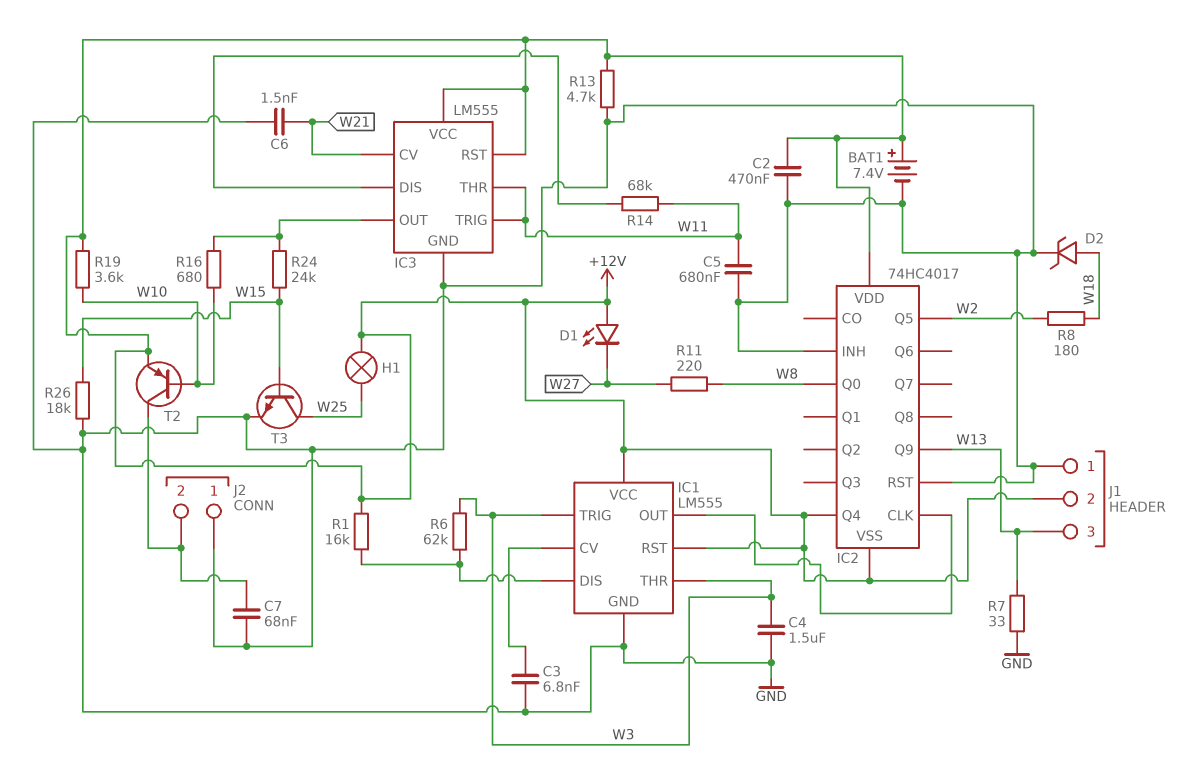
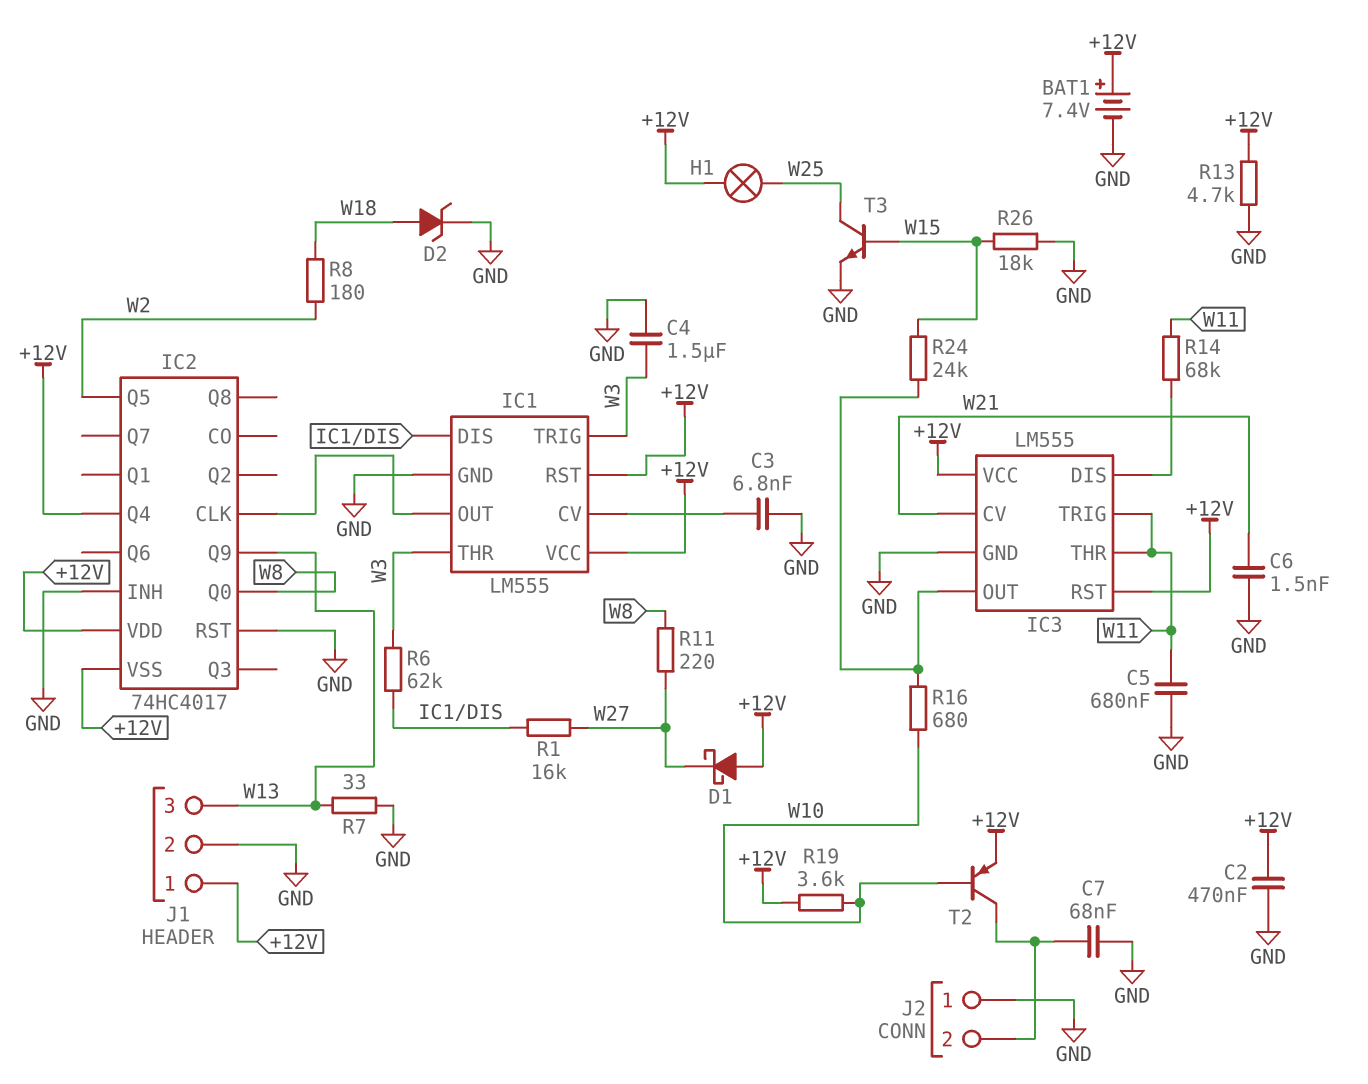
D1: LED (A +12V, K W27) -> schottky (A +12V, K W27)
J1 pin 1: GND -> +12V
J1 pin 2: +12V -> GND
R1: 16k (+12V, IC1/DIS) -> 16k (IC1/DIS, W27)

